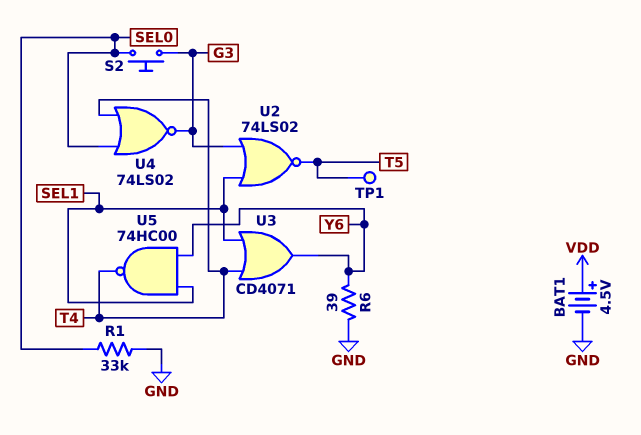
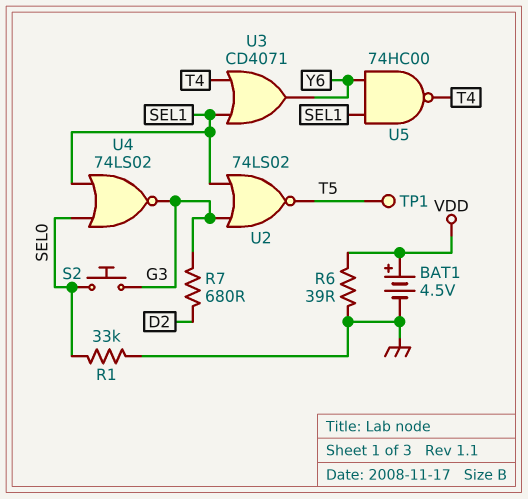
R6: 39 (GND, Y6) -> 39 (GND, VDD)
R7: none -> 680 (D2, G3)
U4: NOR 74LS02 (in SEL0, in T4, out G3) -> NOR 74LS02 (in SEL0, in SEL1, out G3)

